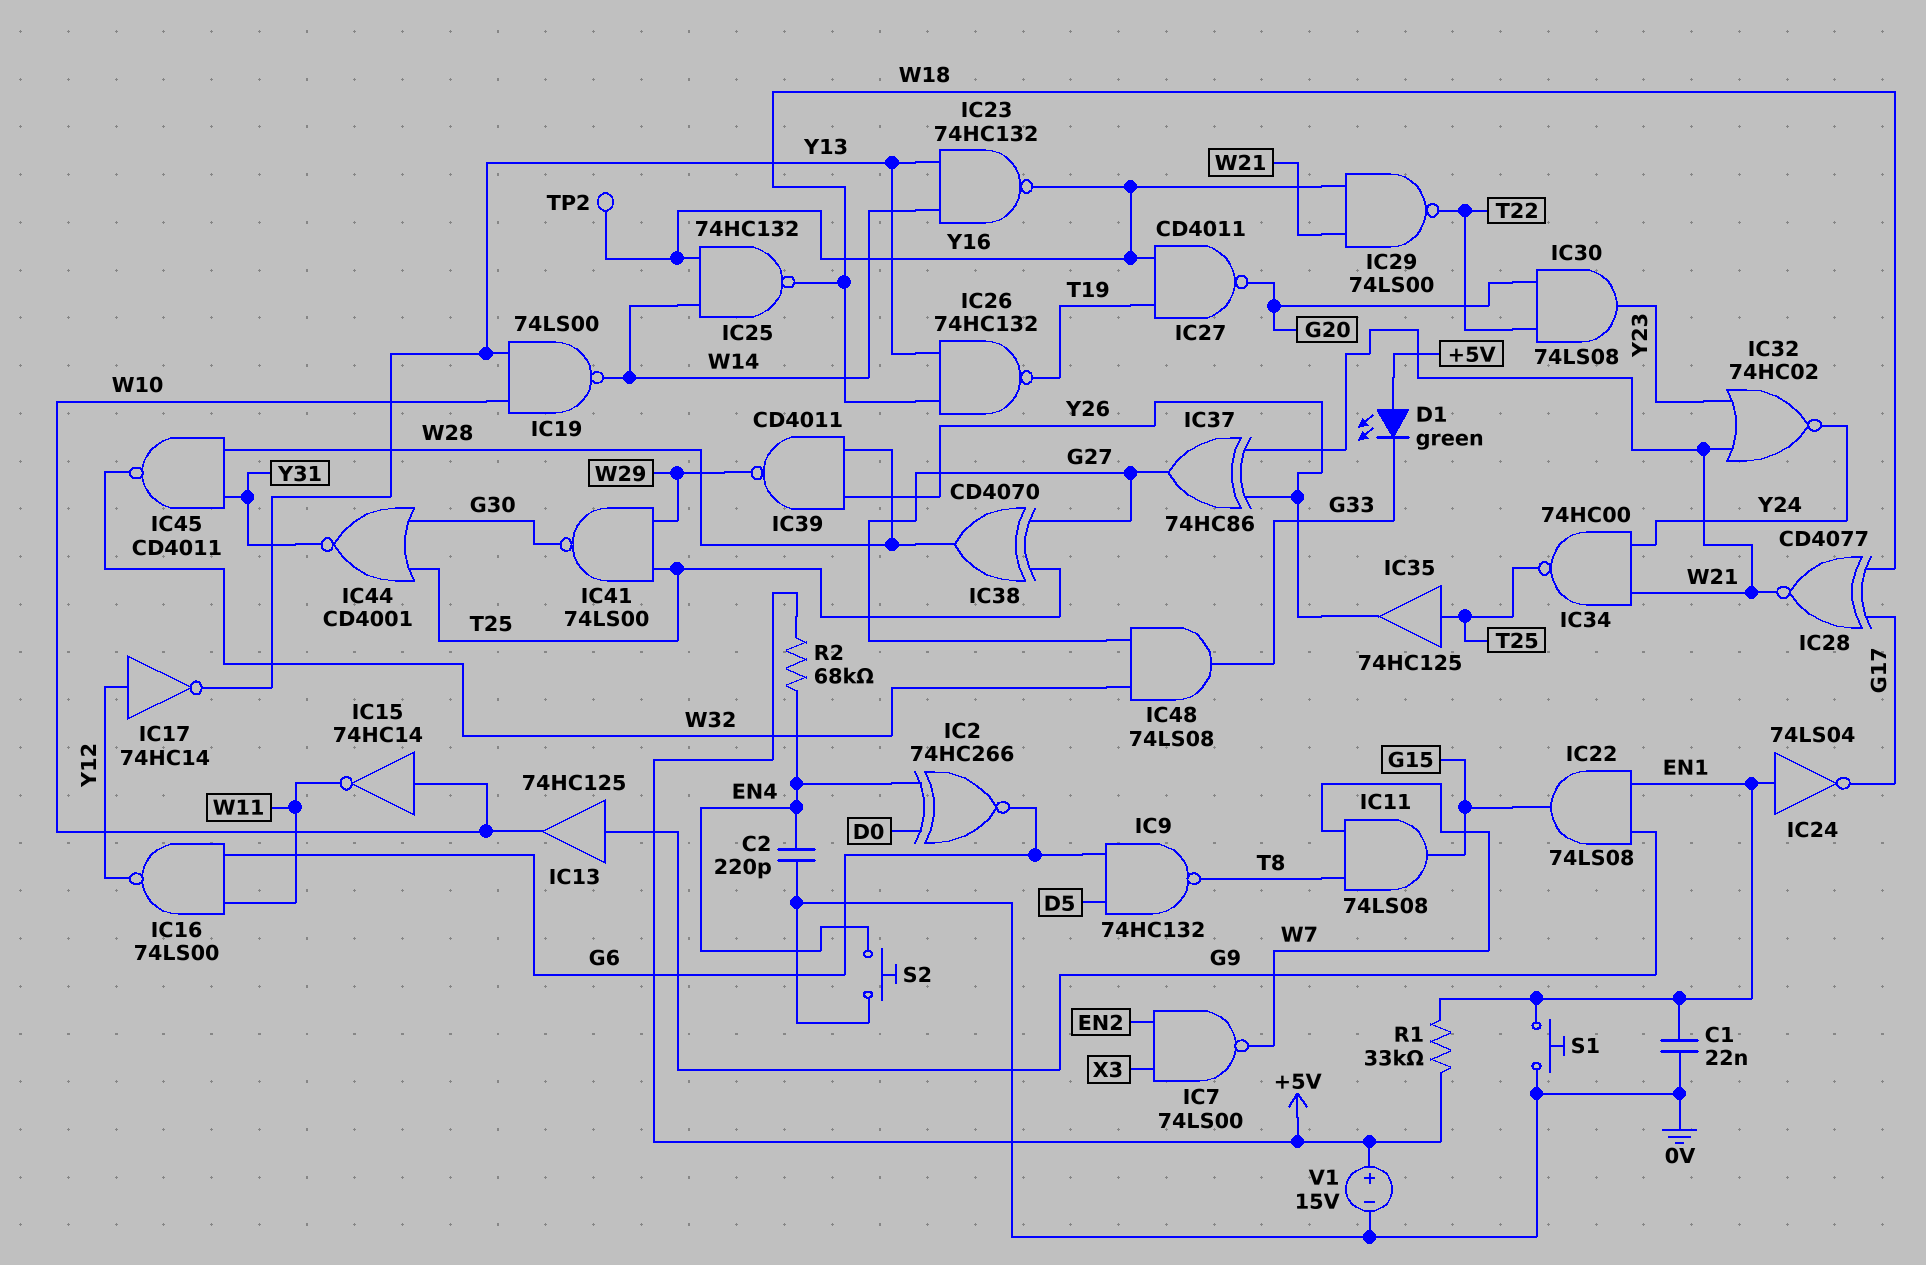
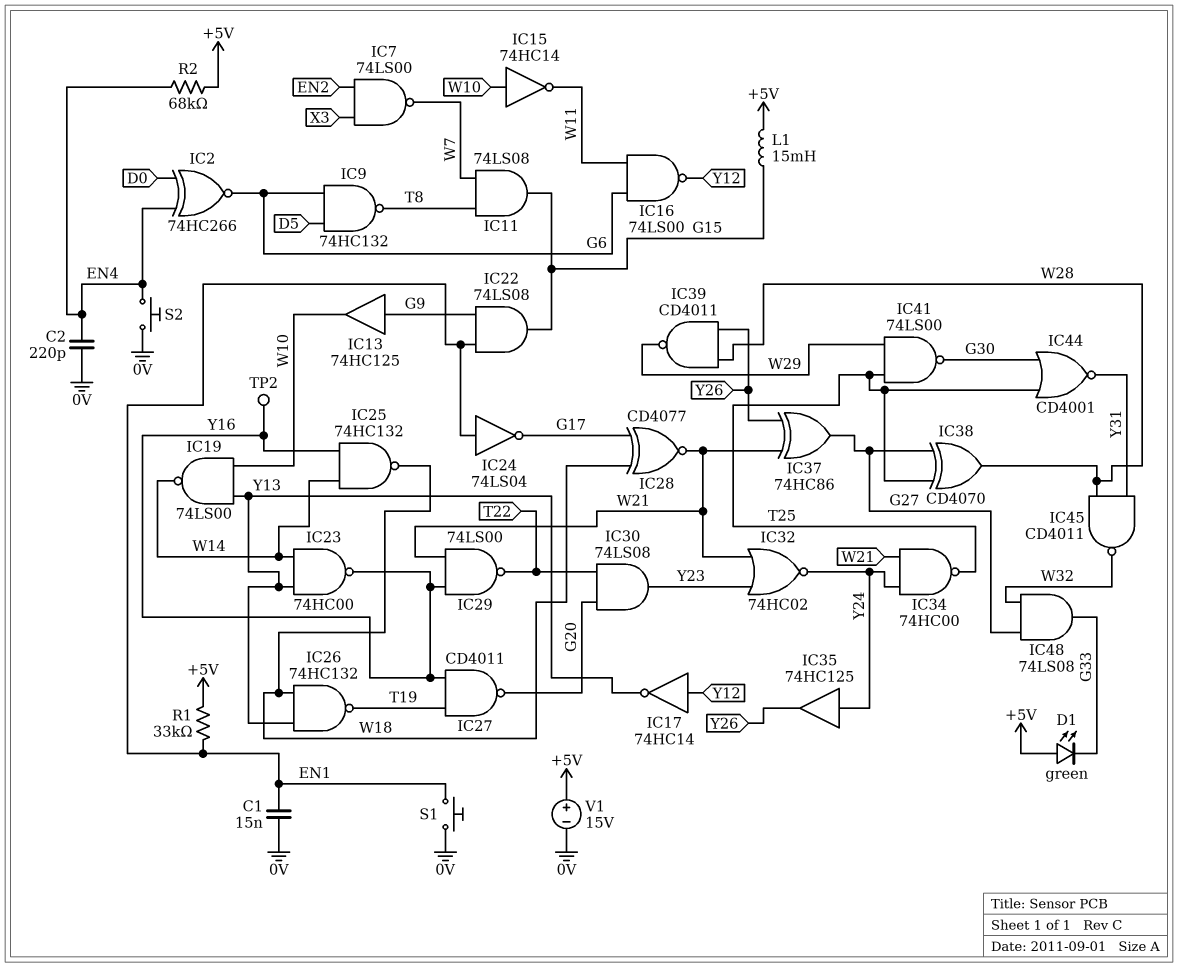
C1: 22nF (0V, EN1) -> 15nF (0V, EN1)
IC23: NAND 74HC132 (in W14, in Y13, out Y16) -> NAND 74HC00 (in W14, in Y13, out Y16)
IC35: buffer 74HC125 (in T25, out Y26) -> buffer 74HC125 (in Y24, out Y26)
L1: none -> 15mH (+5V, G15)

